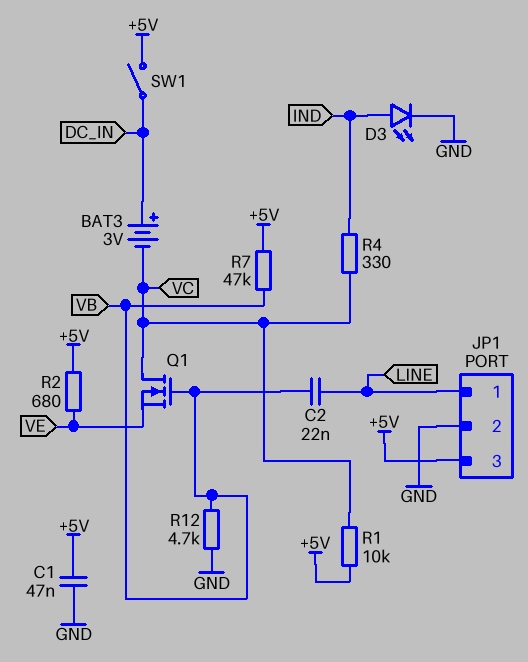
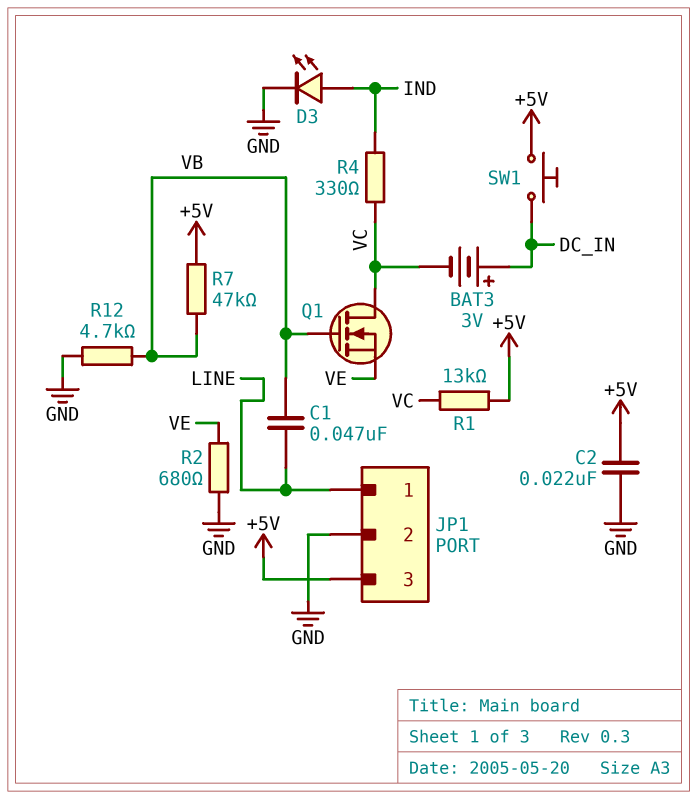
C1: 47nF (+5V, GND) -> 47nF (LINE, VB)
C2: 22nF (LINE, VB) -> 22nF (+5V, GND)
R1: 10k (+5V, VC) -> 13k (+5V, VC)
R2: 680 (+5V, VE) -> 680 (GND, VE)
SW1: switch (+5V, DC_IN) -> button (+5V, DC_IN)

